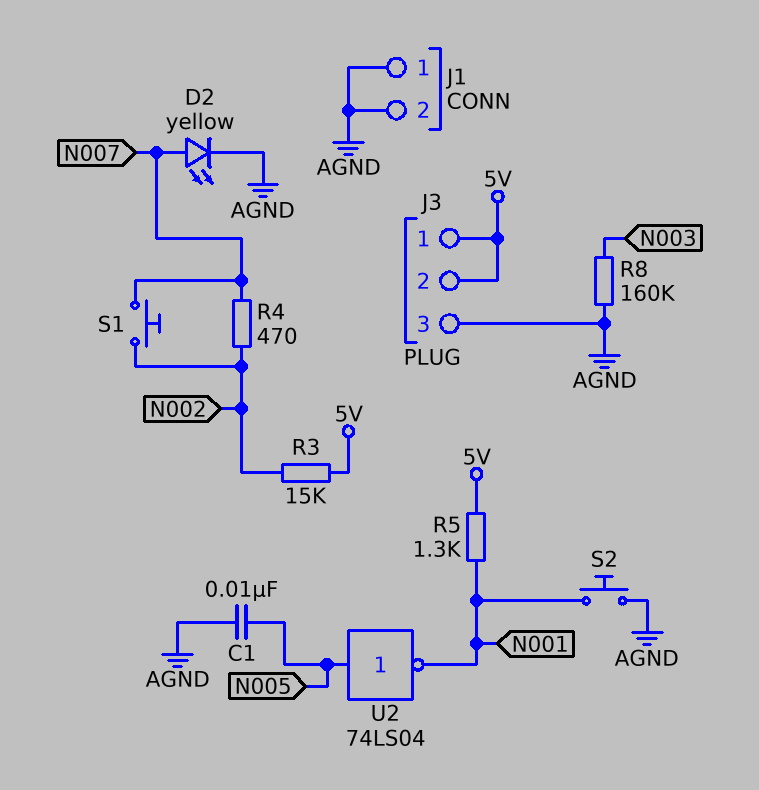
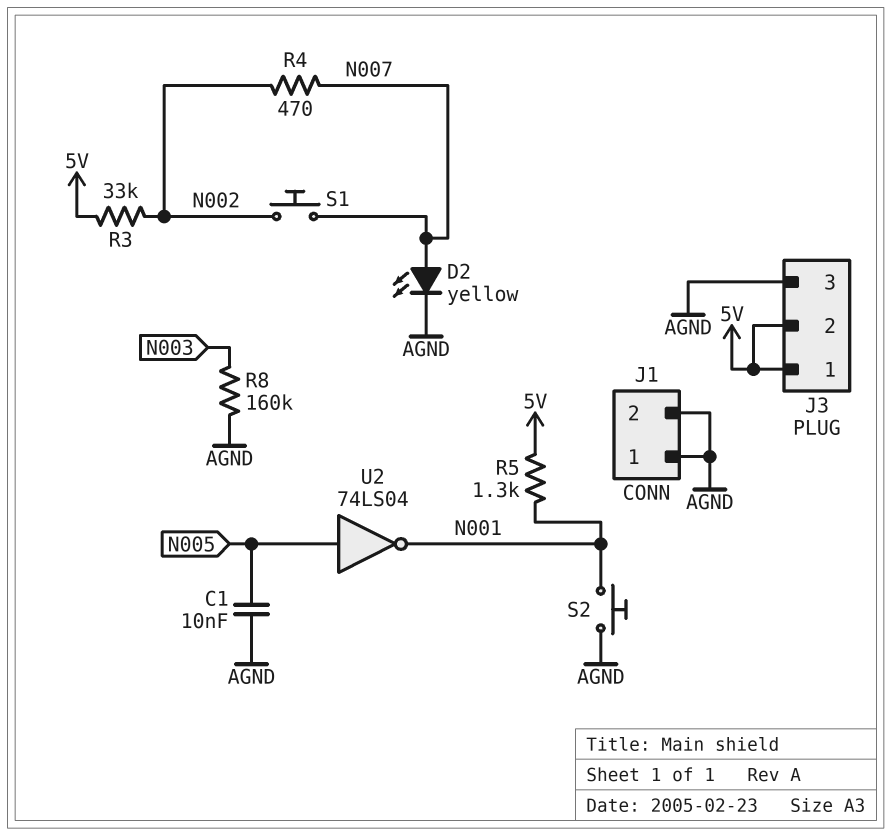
R3: 15k (5V, N002) -> 33k (5V, N002)

